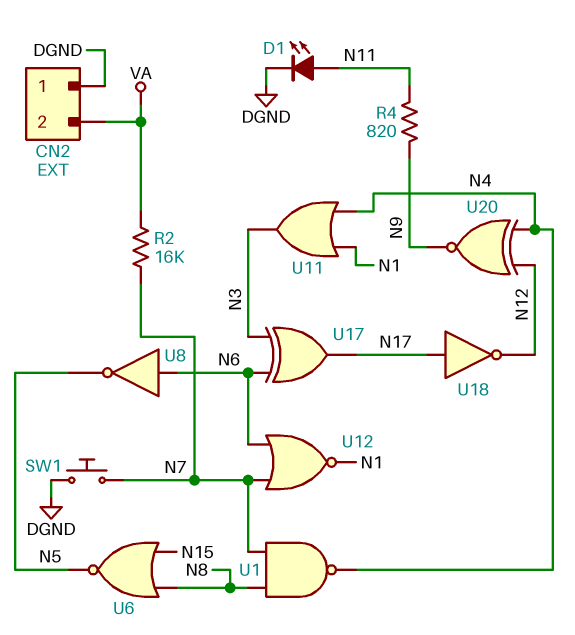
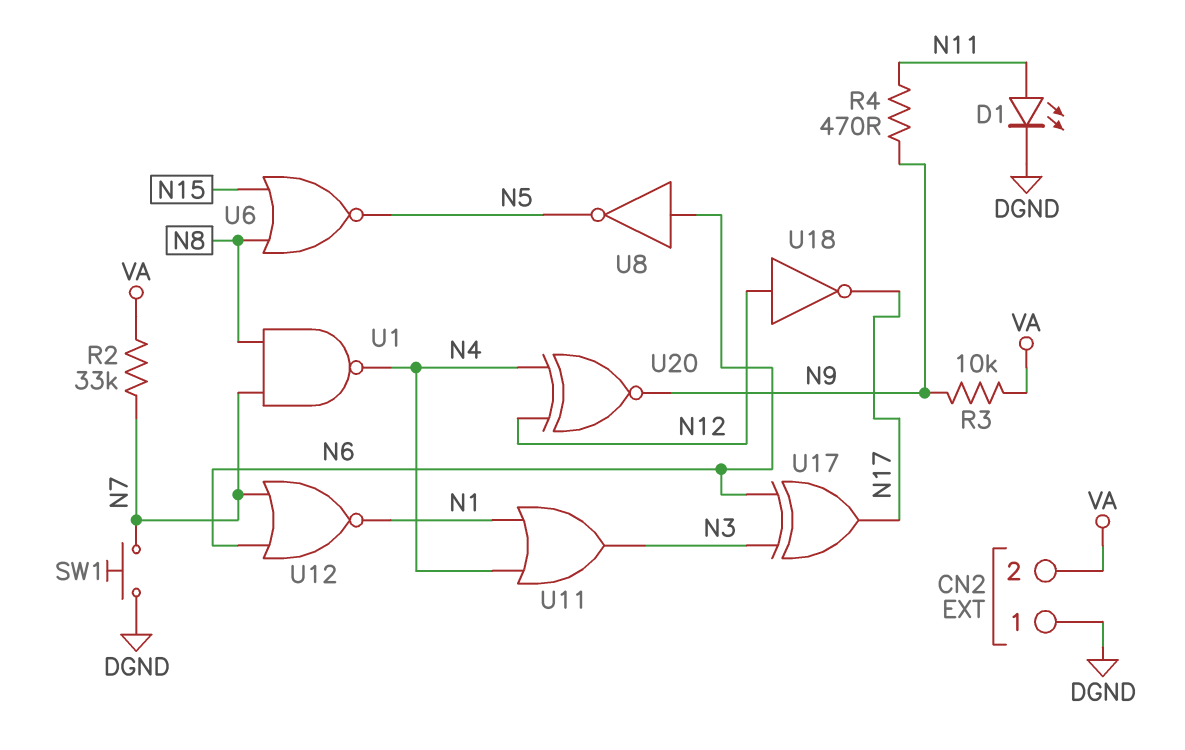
R2: 16k (N7, VA) -> 33k (N7, VA)
R3: none -> 10k (N9, VA)
R4: 820 (N9, N11) -> 470 (N9, N11)
U18: NOT (in N17, out N12) -> NOT (in N12, out N17)

